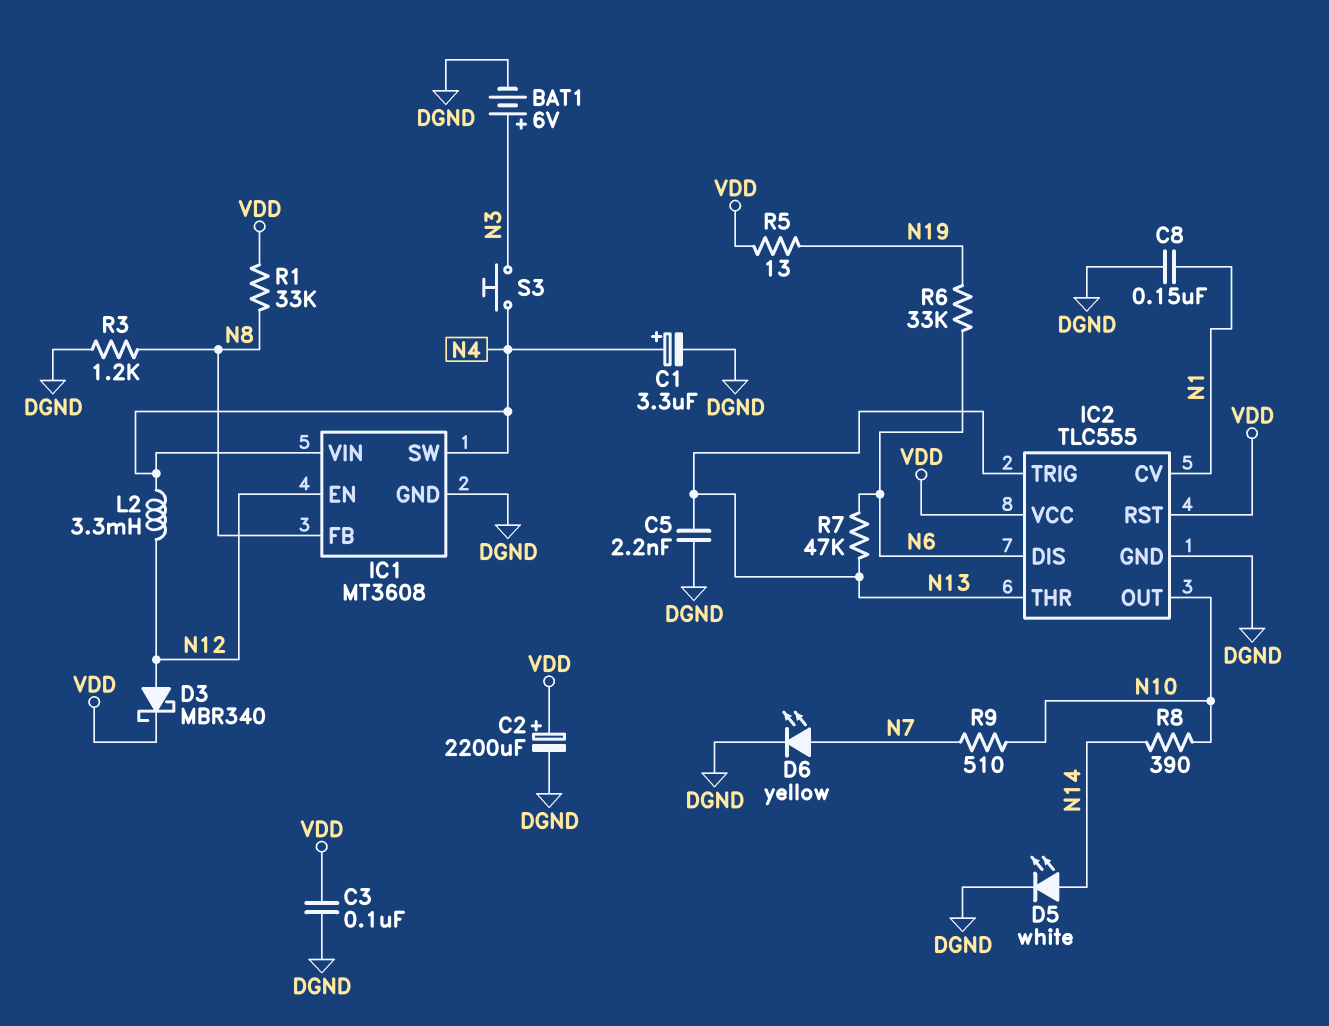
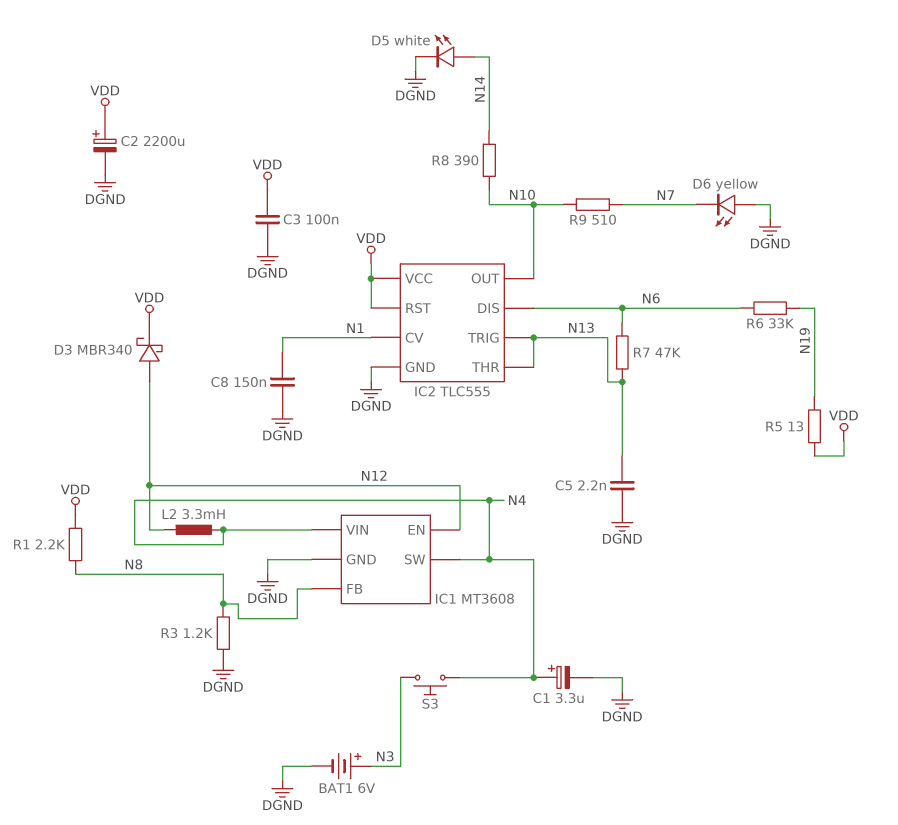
D6: LED yellow (A N7, K DGND) -> LED yellow (A DGND, K N7)
R1: 33k (N8, VDD) -> 2.2k (N8, VDD)

